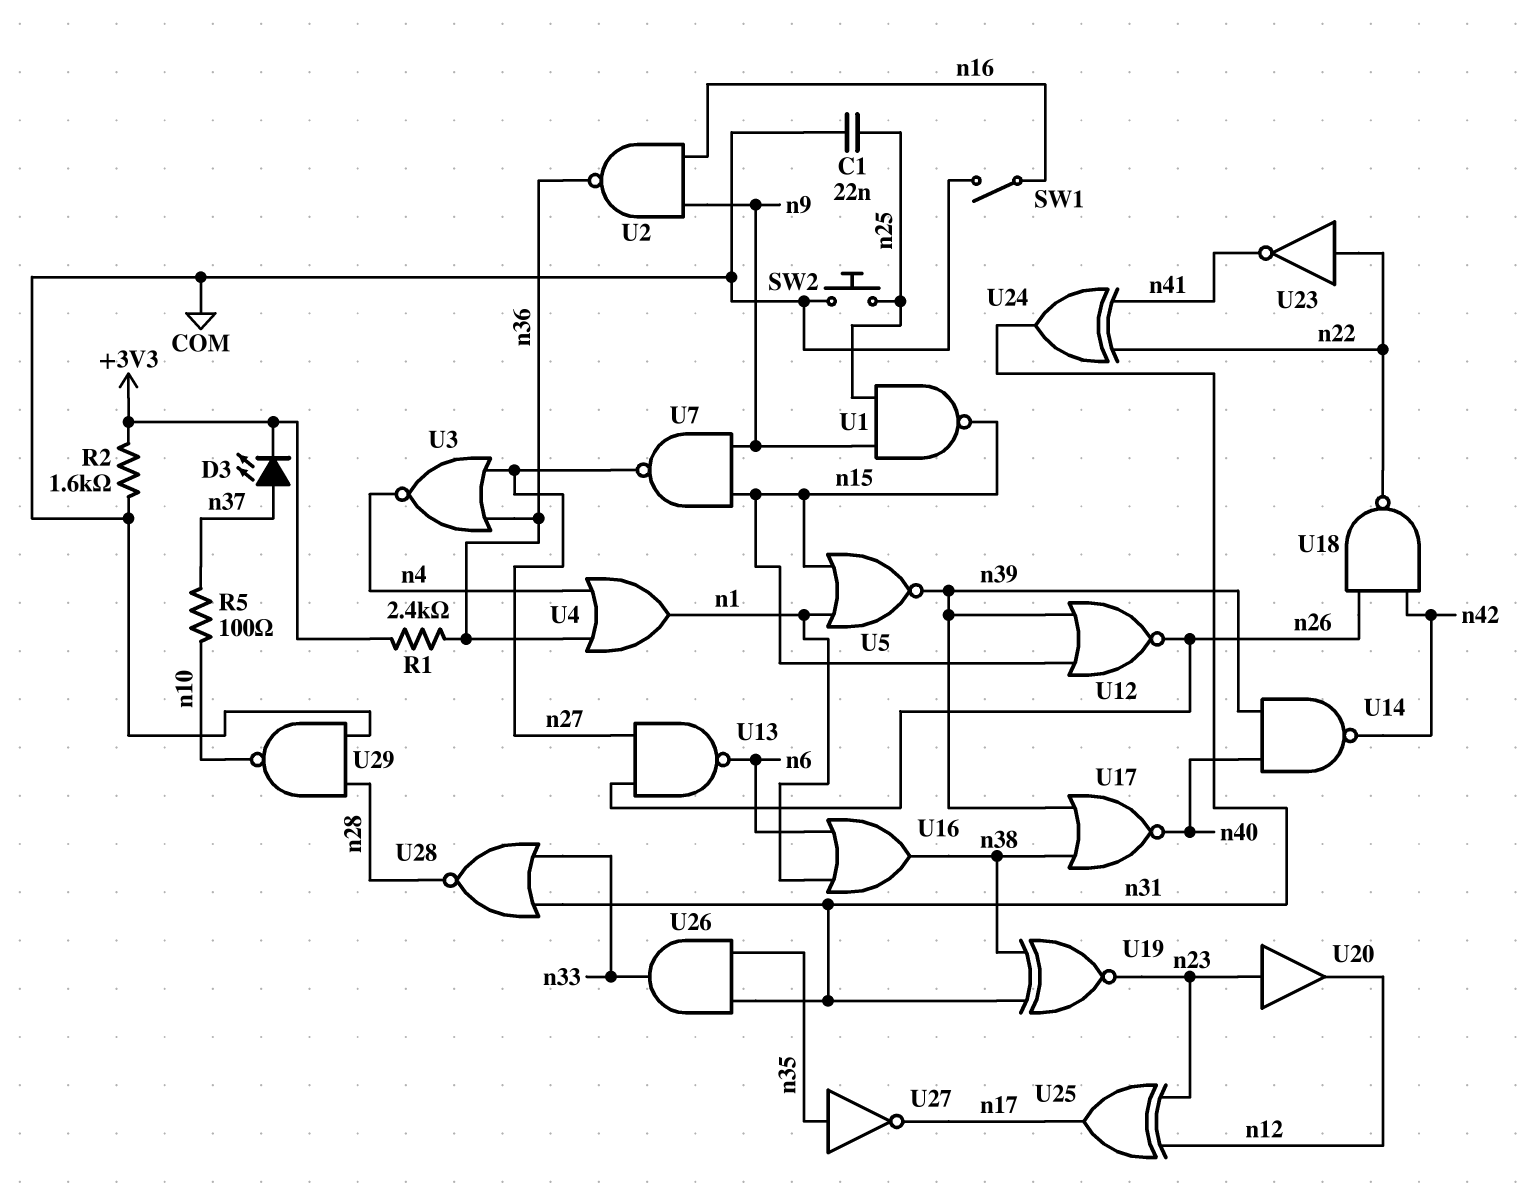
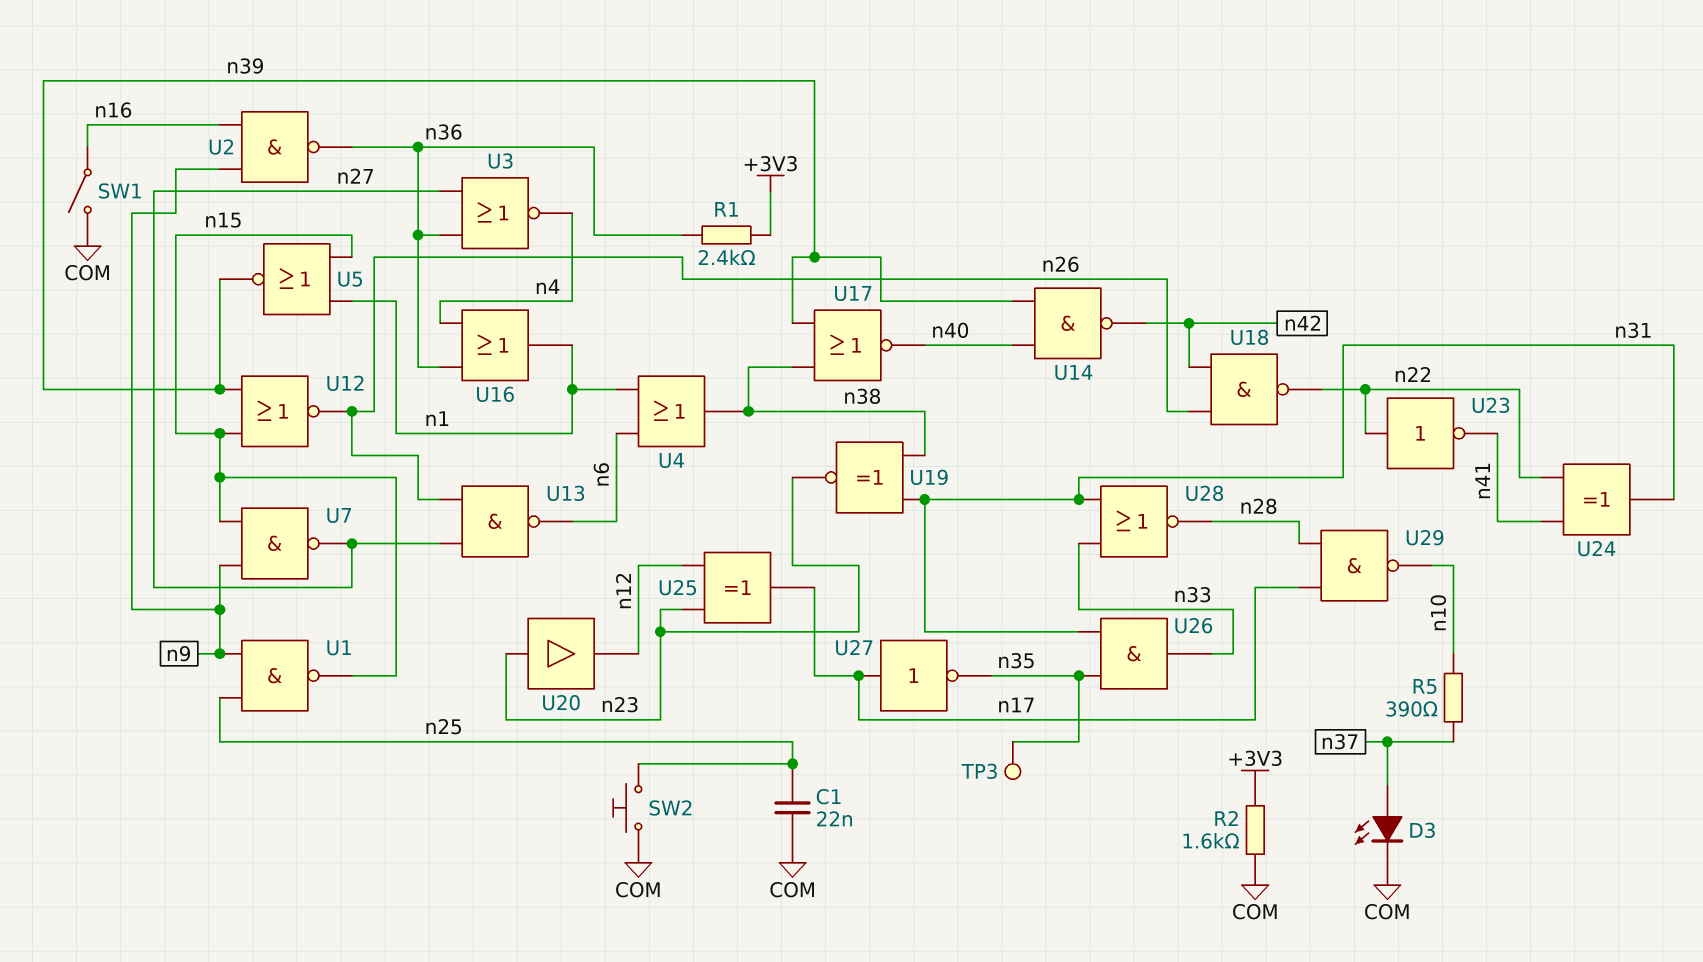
D3: LED (A n37, K +3V3) -> LED (A n37, K COM)
R5: 100 (n10, n37) -> 390 (n10, n37)
TP3: none -> test point (n35)
U4: OR (in n4, in n36, out n1) -> OR (in n1, in n6, out n38)
U16: OR (in n1, in n6, out n38) -> OR (in n4, in n36, out n1)
U27: NOT (in n35, out n17) -> NOT (in n17, out n35)
U29: NAND (in COM, in n28, out n10) -> NAND (in n17, in n28, out n10)

